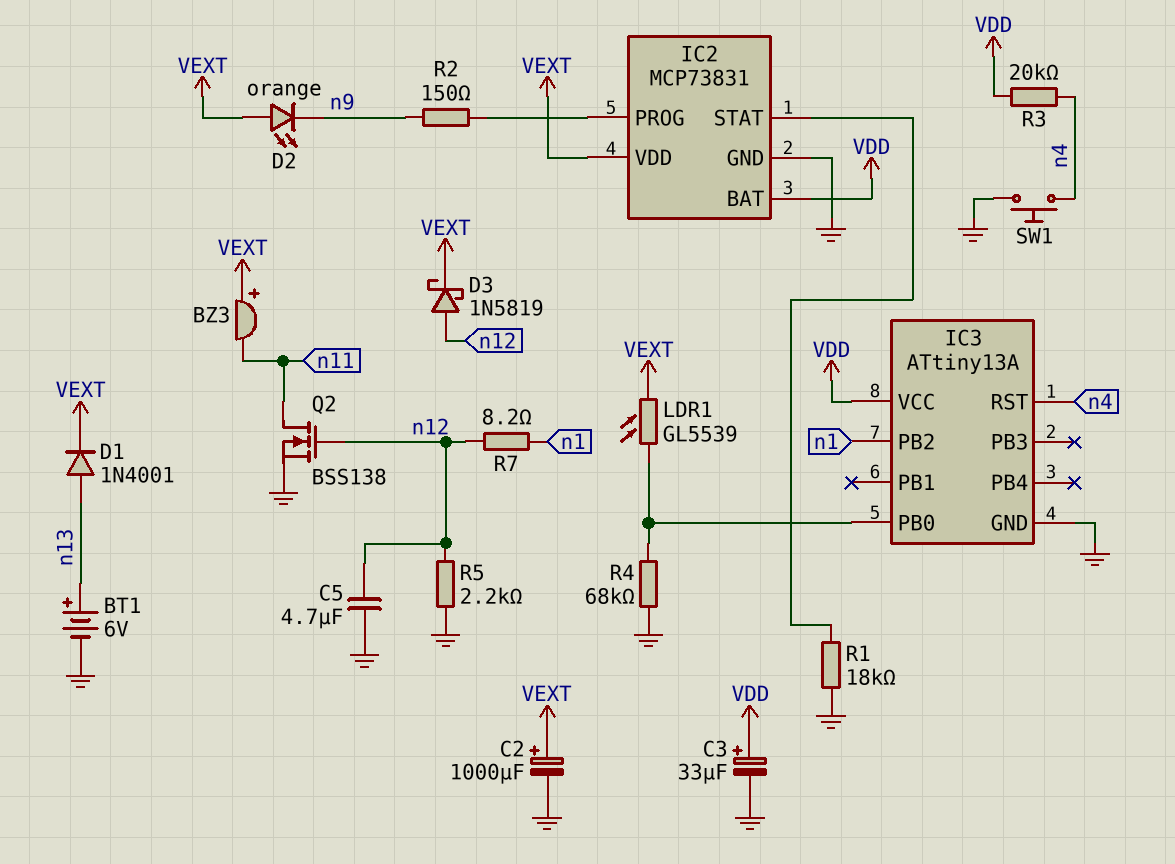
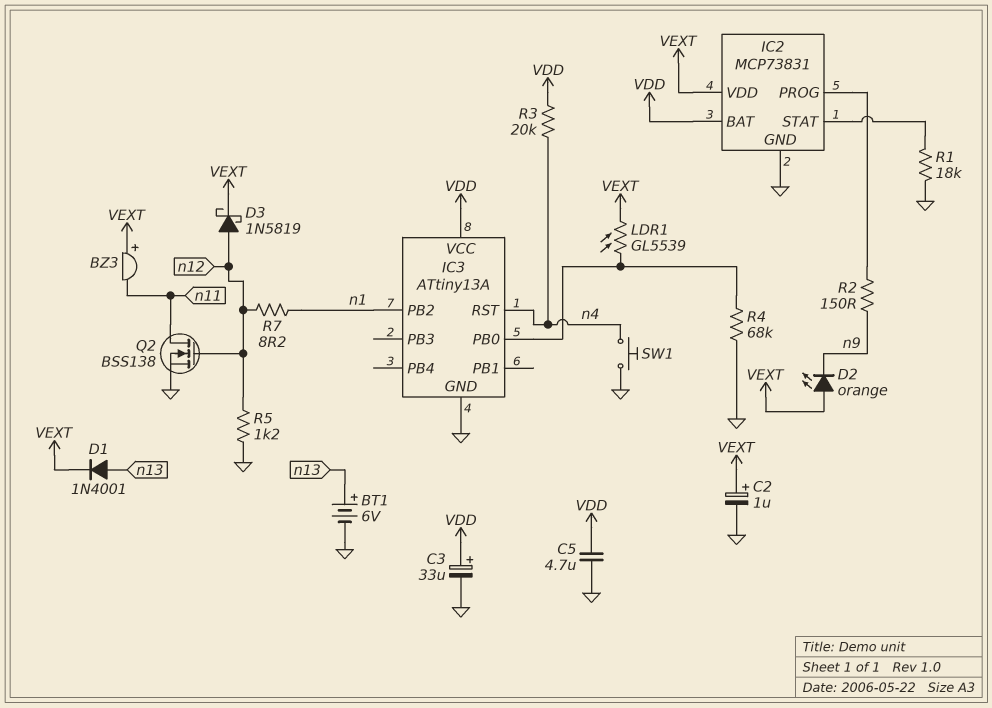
C2: 1000uF (plus VEXT, minus GND) -> 1uF (plus VEXT, minus GND)
C5: 4.7uF (GND, n12) -> 4.7uF (GND, VDD)
R5: 2.2k (GND, n12) -> 1.2k (GND, n12)

